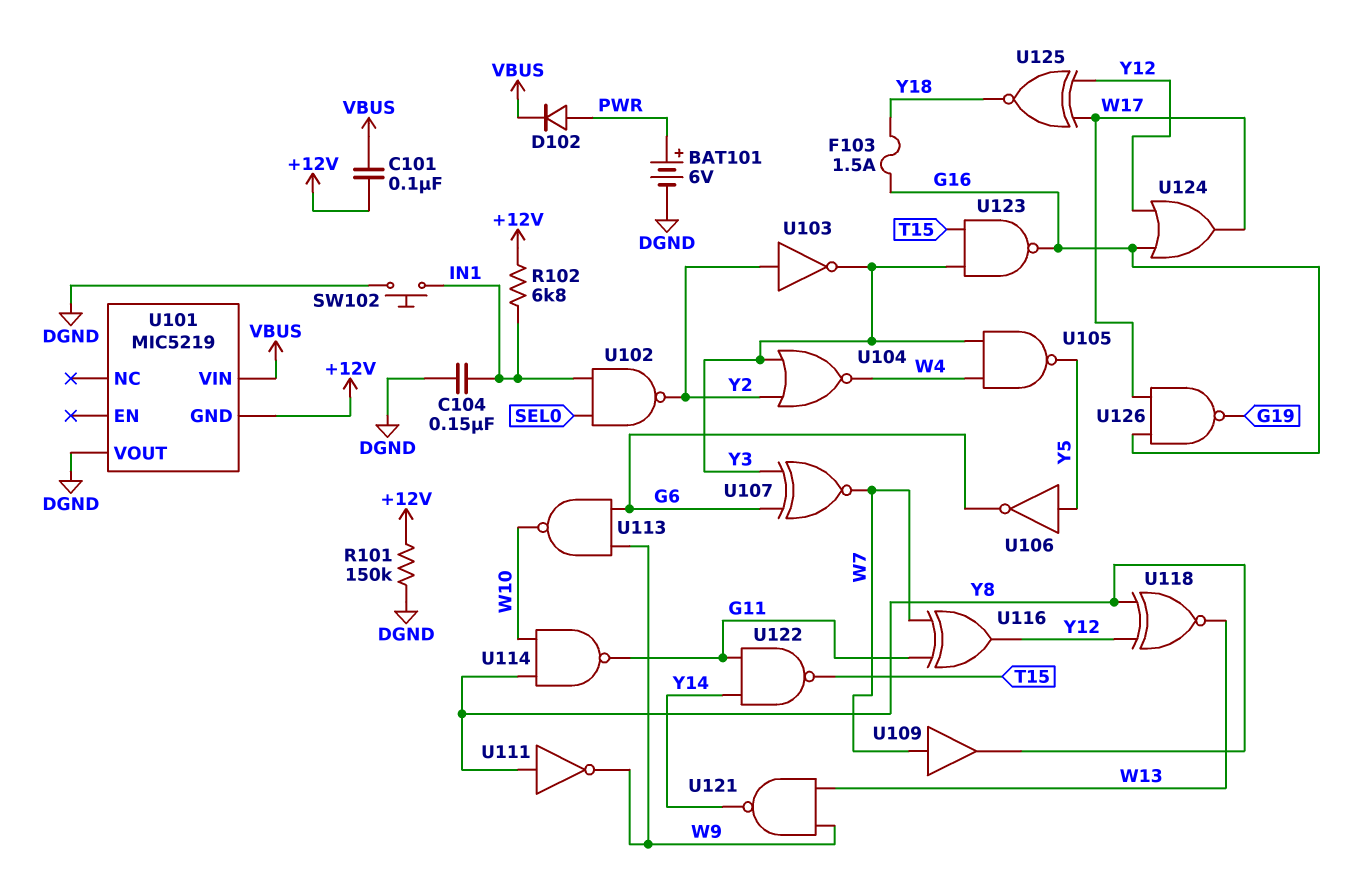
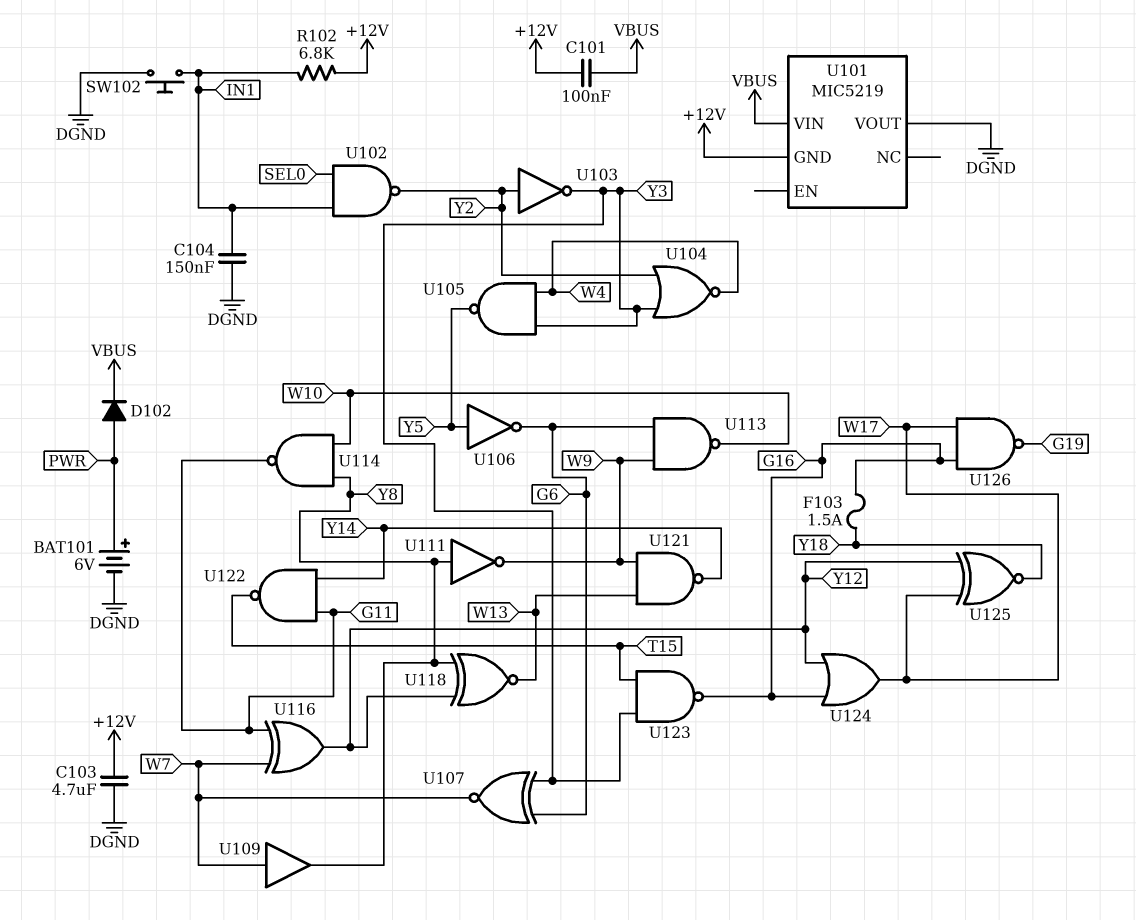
C103: none -> 4.7uF (+12V, DGND)
R101: 150k (+12V, DGND) -> none

